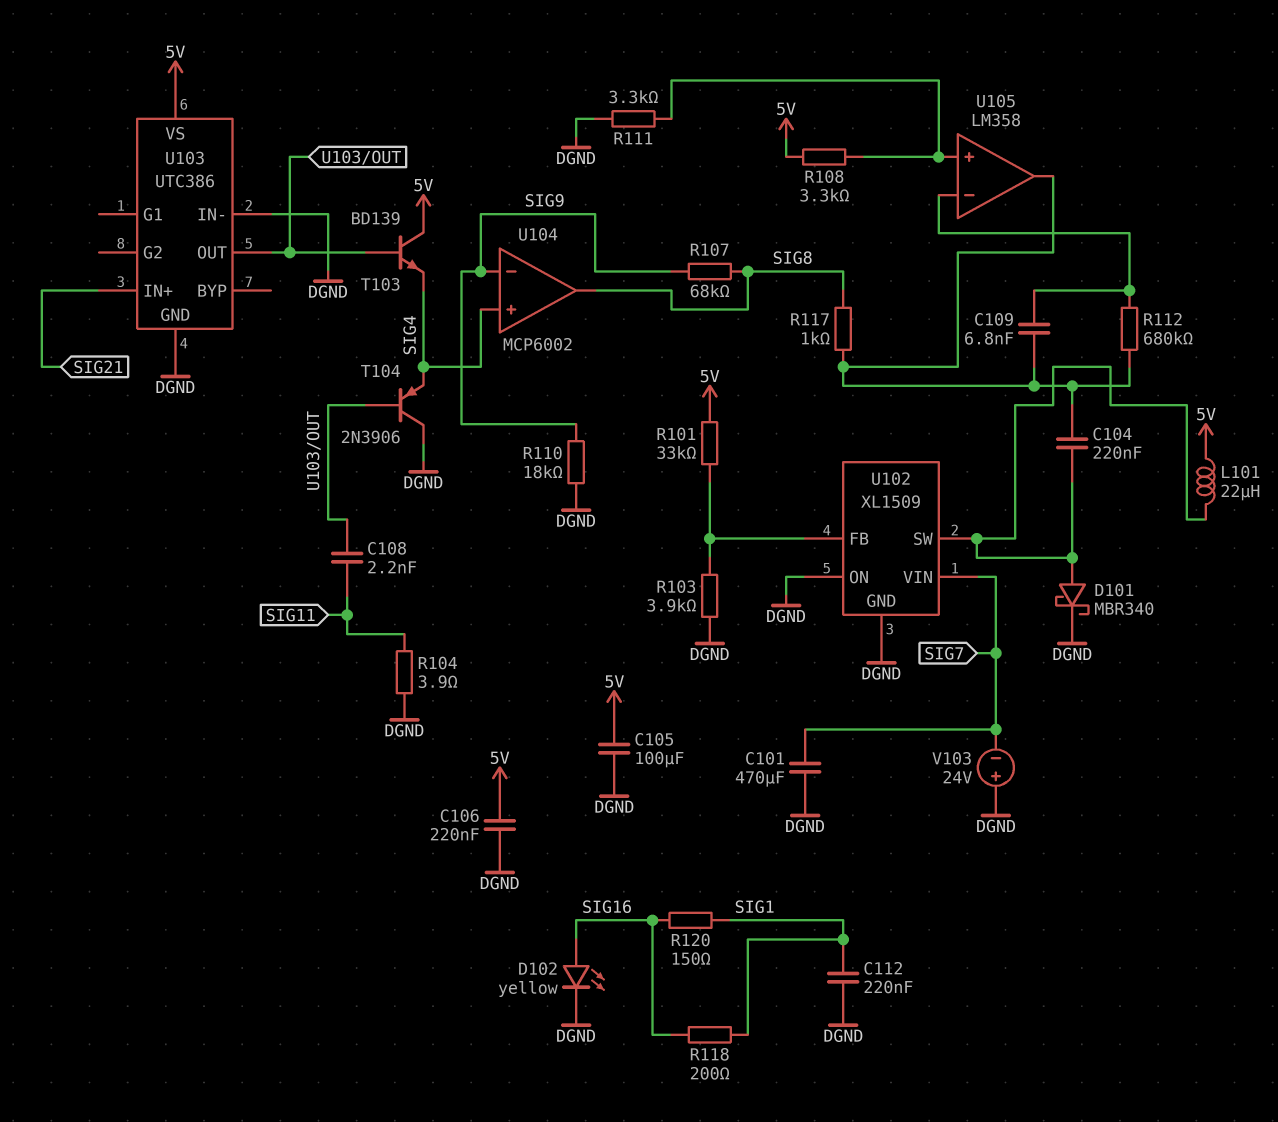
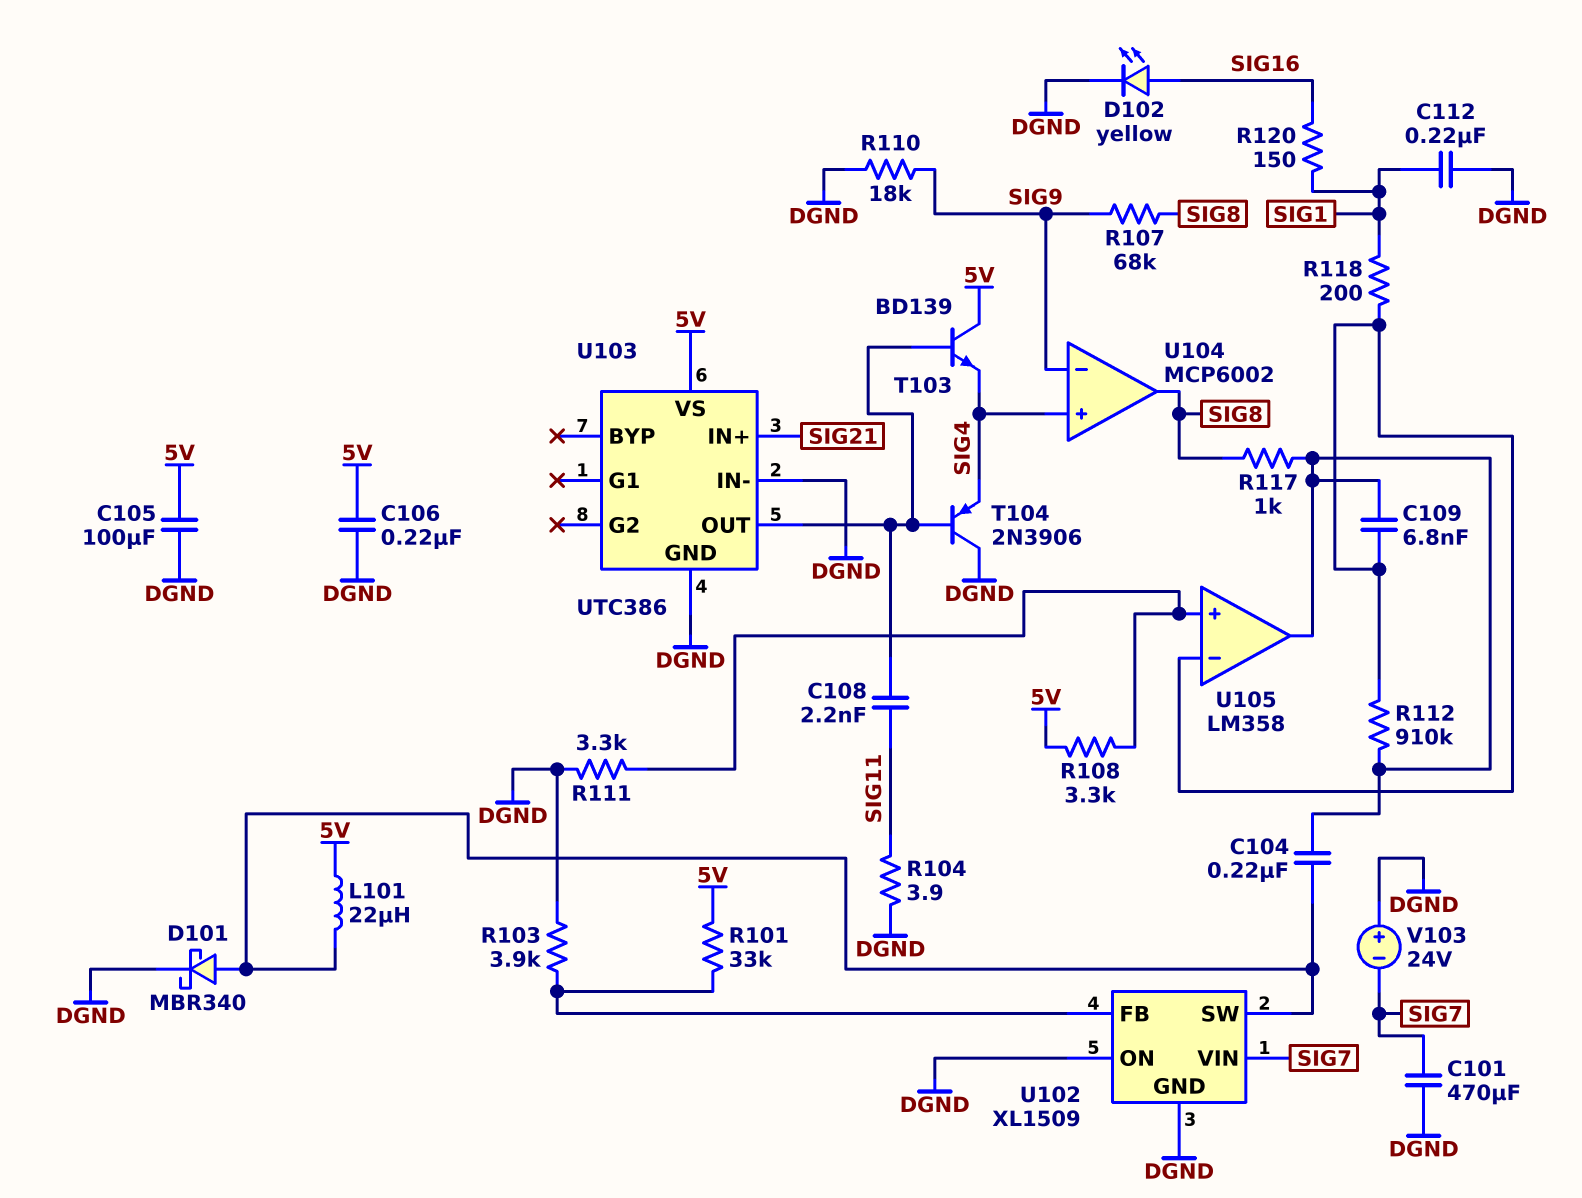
R112: 680k (U105/in-, U105/out) -> 910k (U105/in-, U105/out)
R118: 200 (SIG1, SIG16) -> 200 (SIG1, U105/in-)

